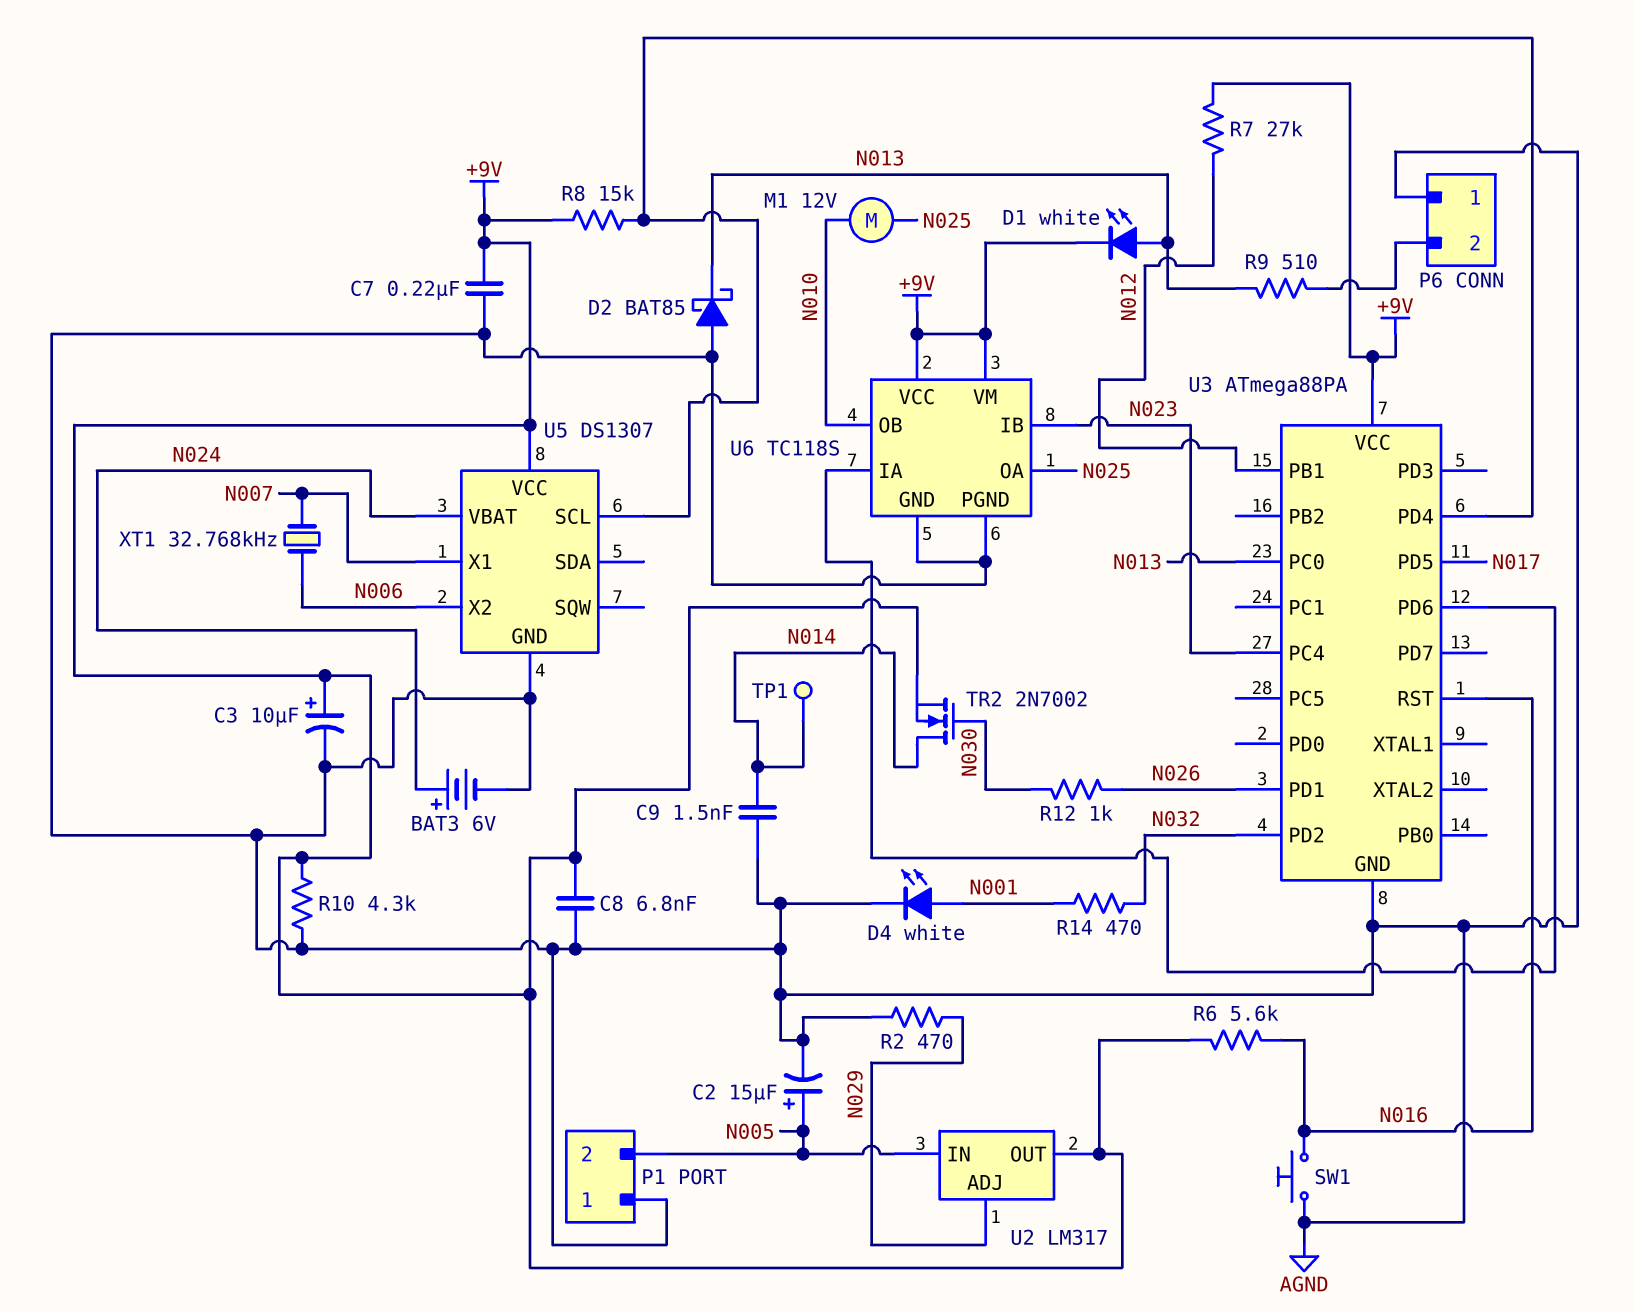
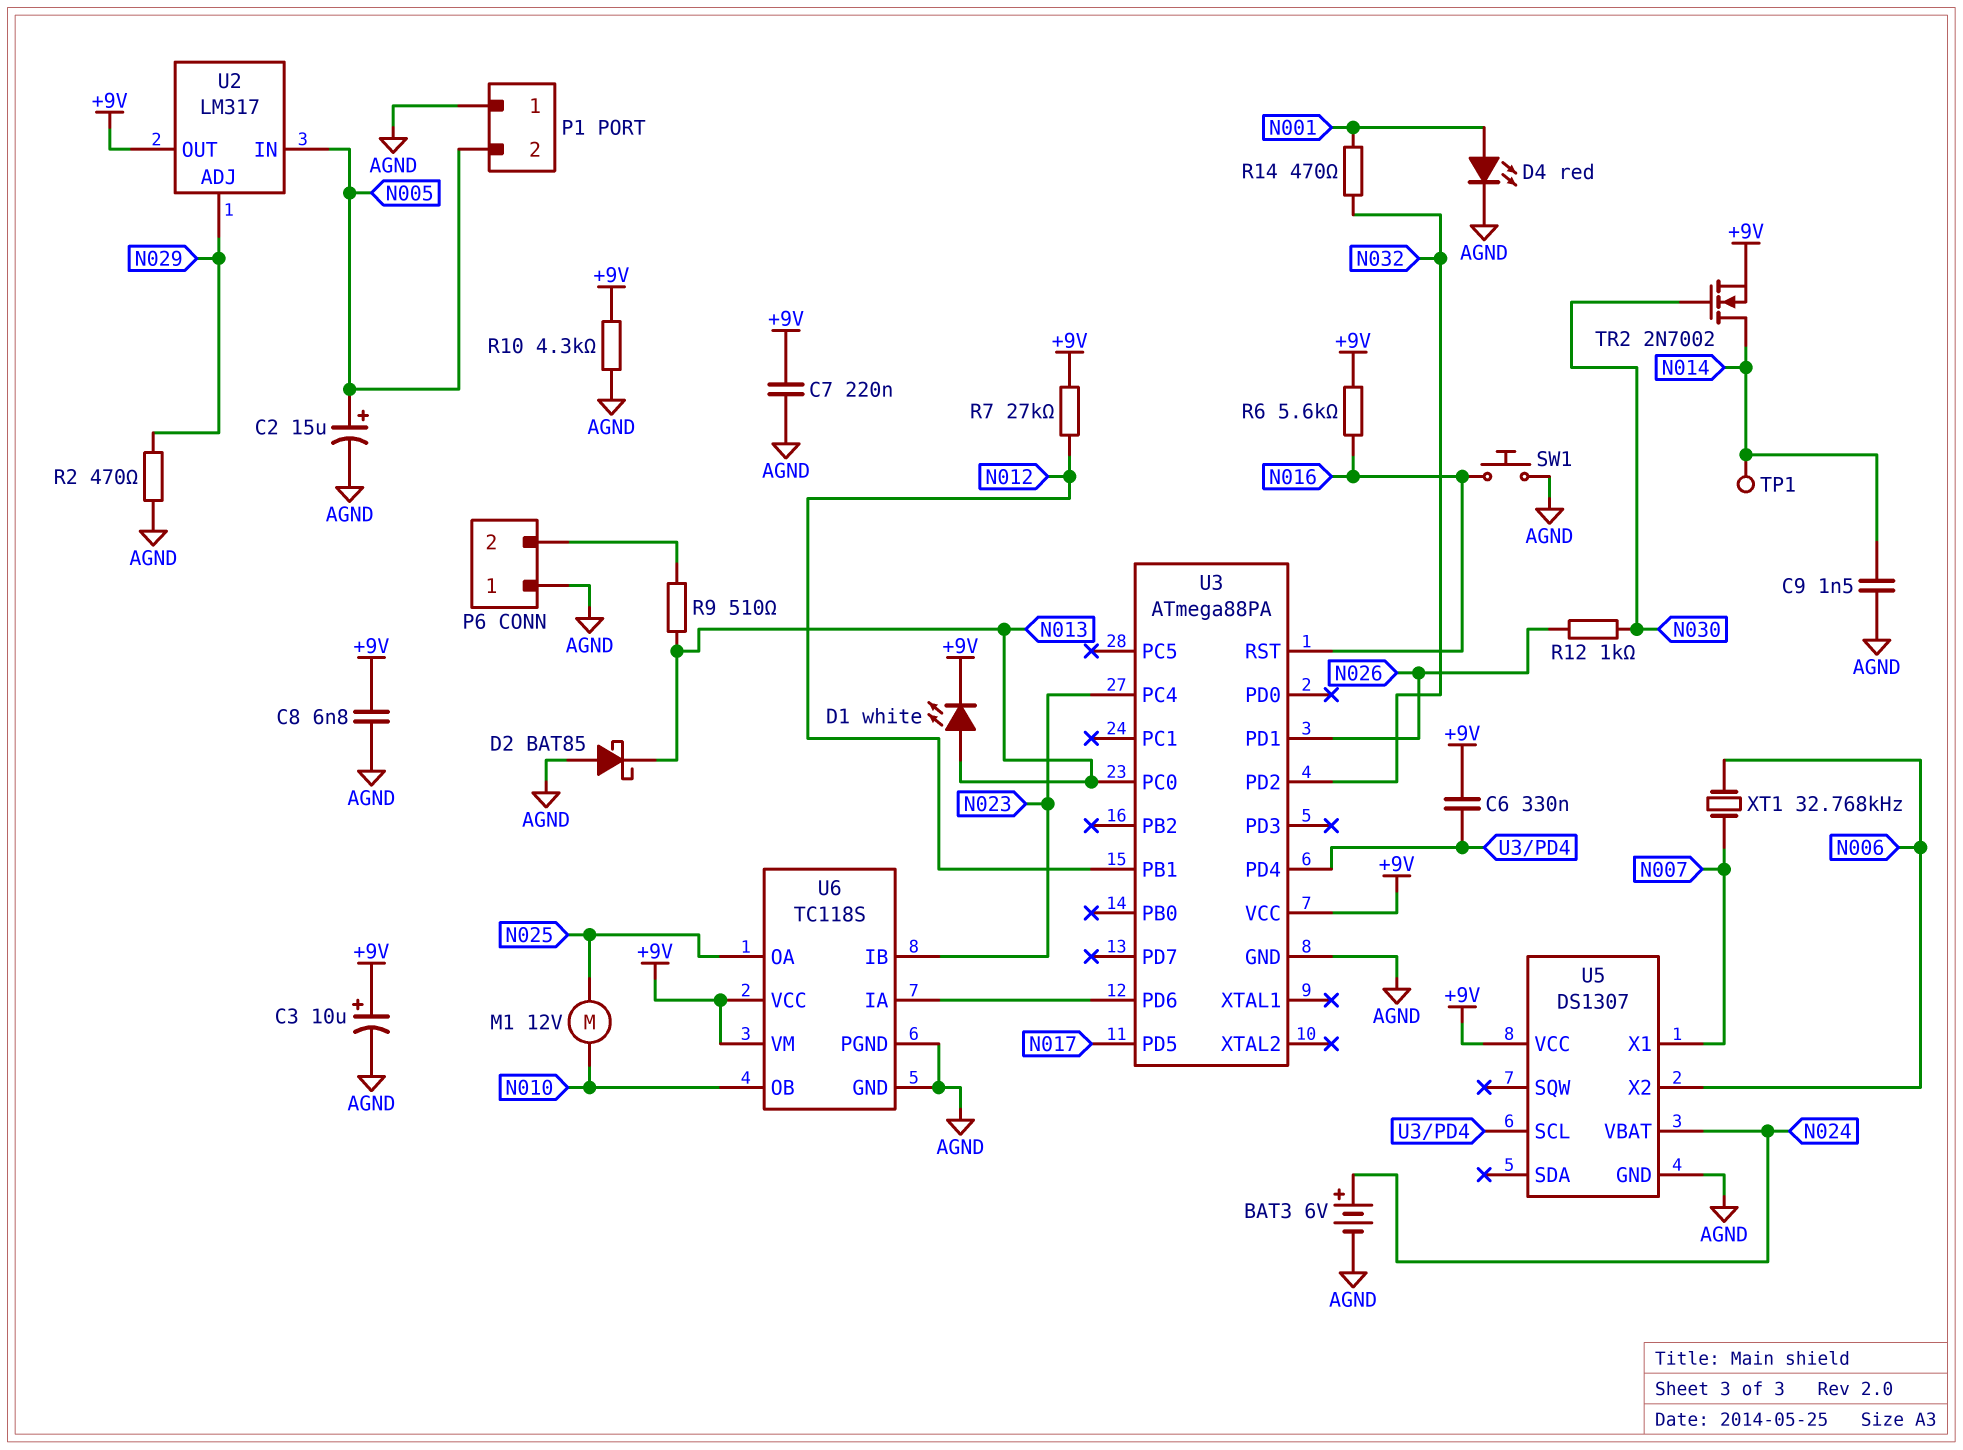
C6: none -> 330nF (+9V, U3/PD4)
D4: LED white (A N001, K AGND) -> LED red (A N001, K AGND)
R8: 15k (+9V, U3/PD4) -> none

